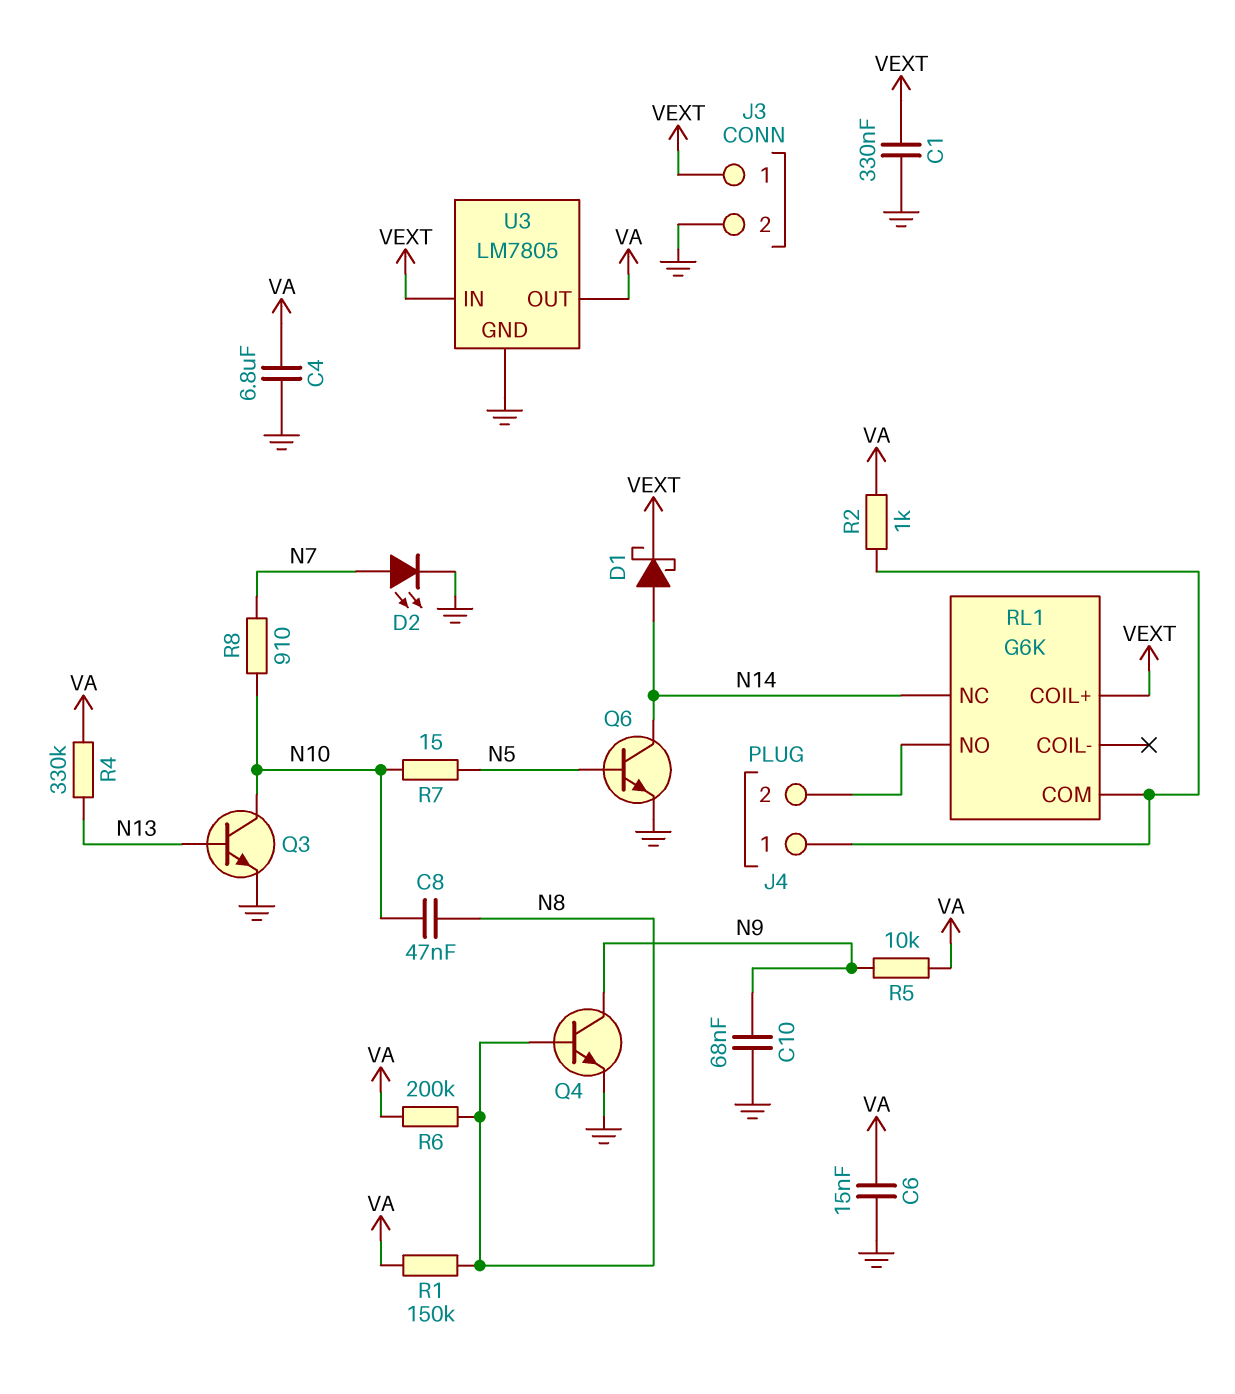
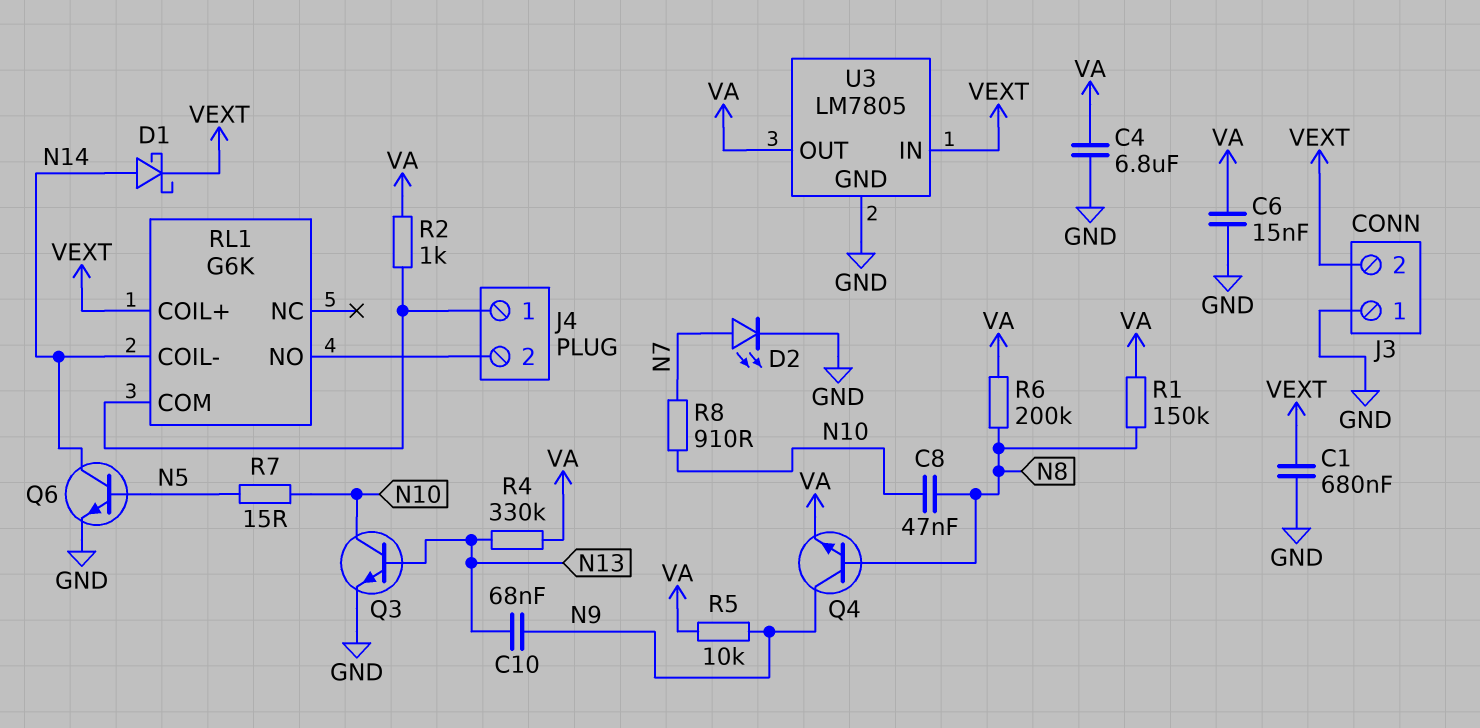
C1: 330nF (GND, VEXT) -> 680nF (GND, VEXT)
C10: 68nF (GND, N9) -> 68nF (N9, N13)
J3 pin 1: VEXT -> GND
J3 pin 2: GND -> VEXT
Q4: NPN (B N8, C N9, E GND) -> NPN (B N8, C N9, E VA)
RL1 pin COIL-: none -> N14
RL1 pin NC: N14 -> none

